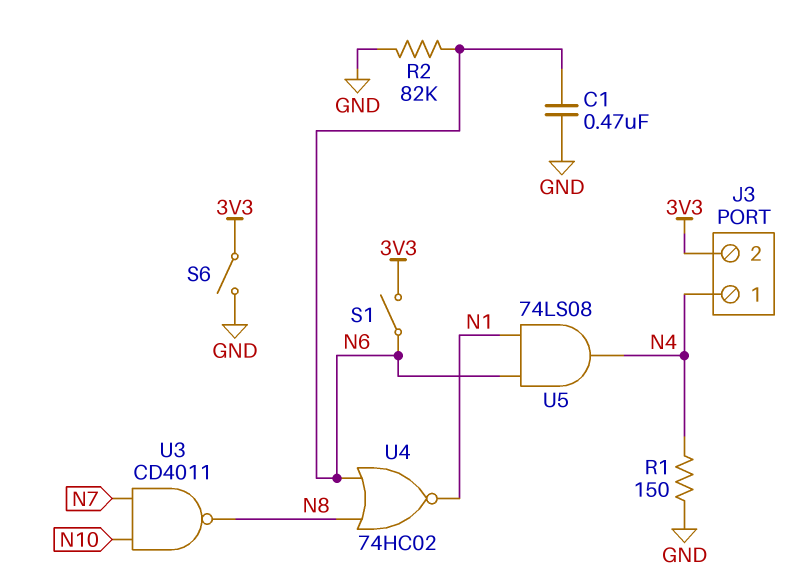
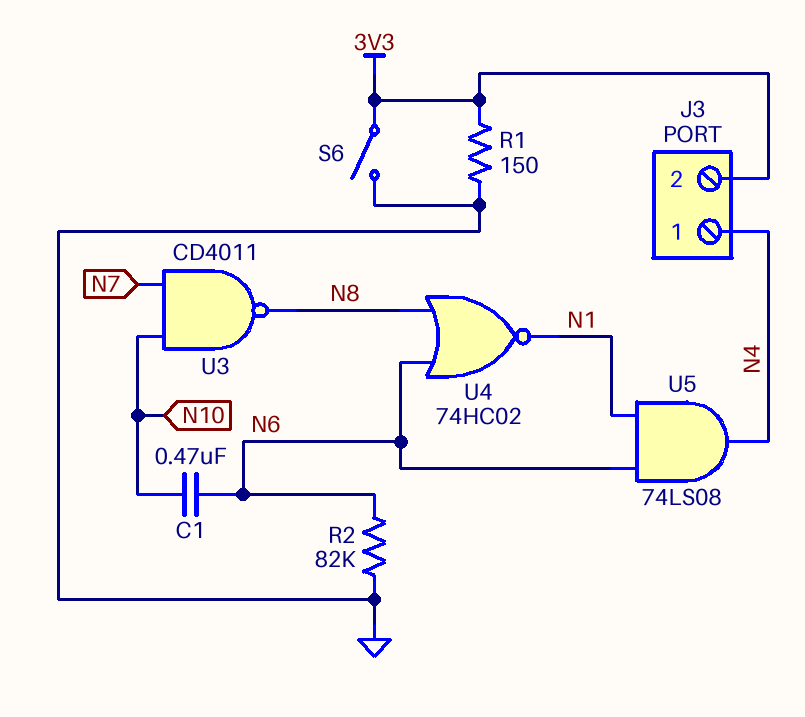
C1: 470nF (GND, N6) -> 470nF (N6, N10)
R1: 150 (GND, N4) -> 150 (3V3, GND)
S1: switch (3V3, N6) -> none

